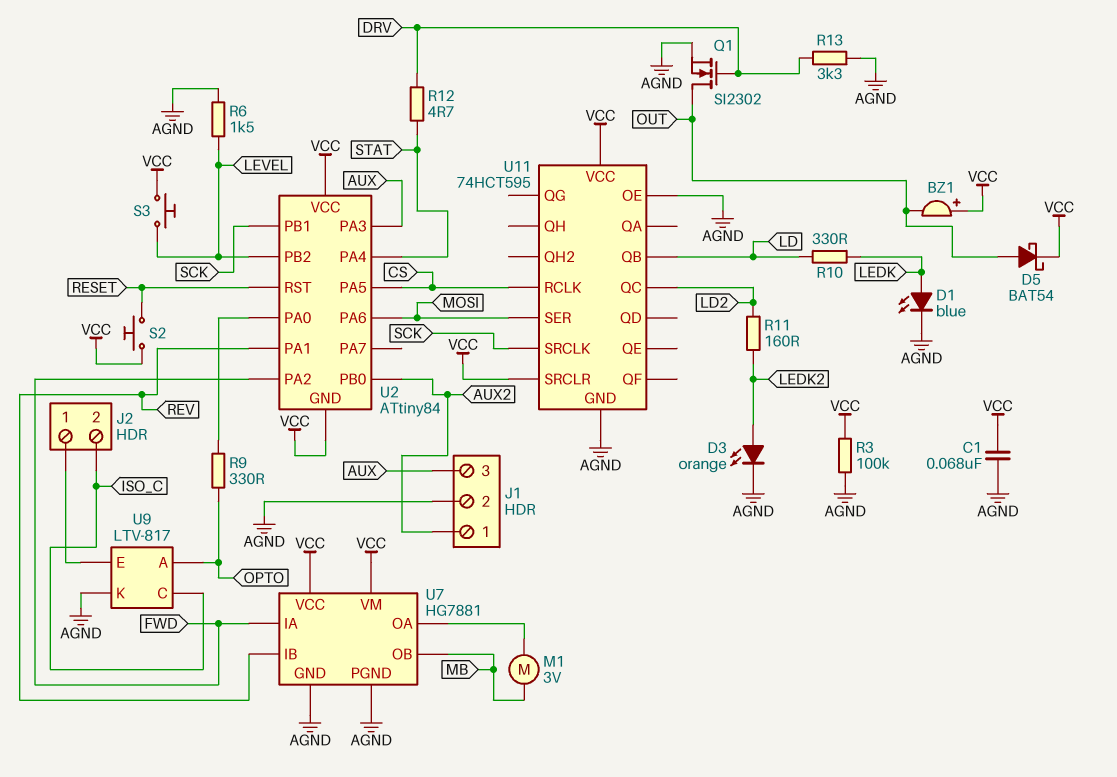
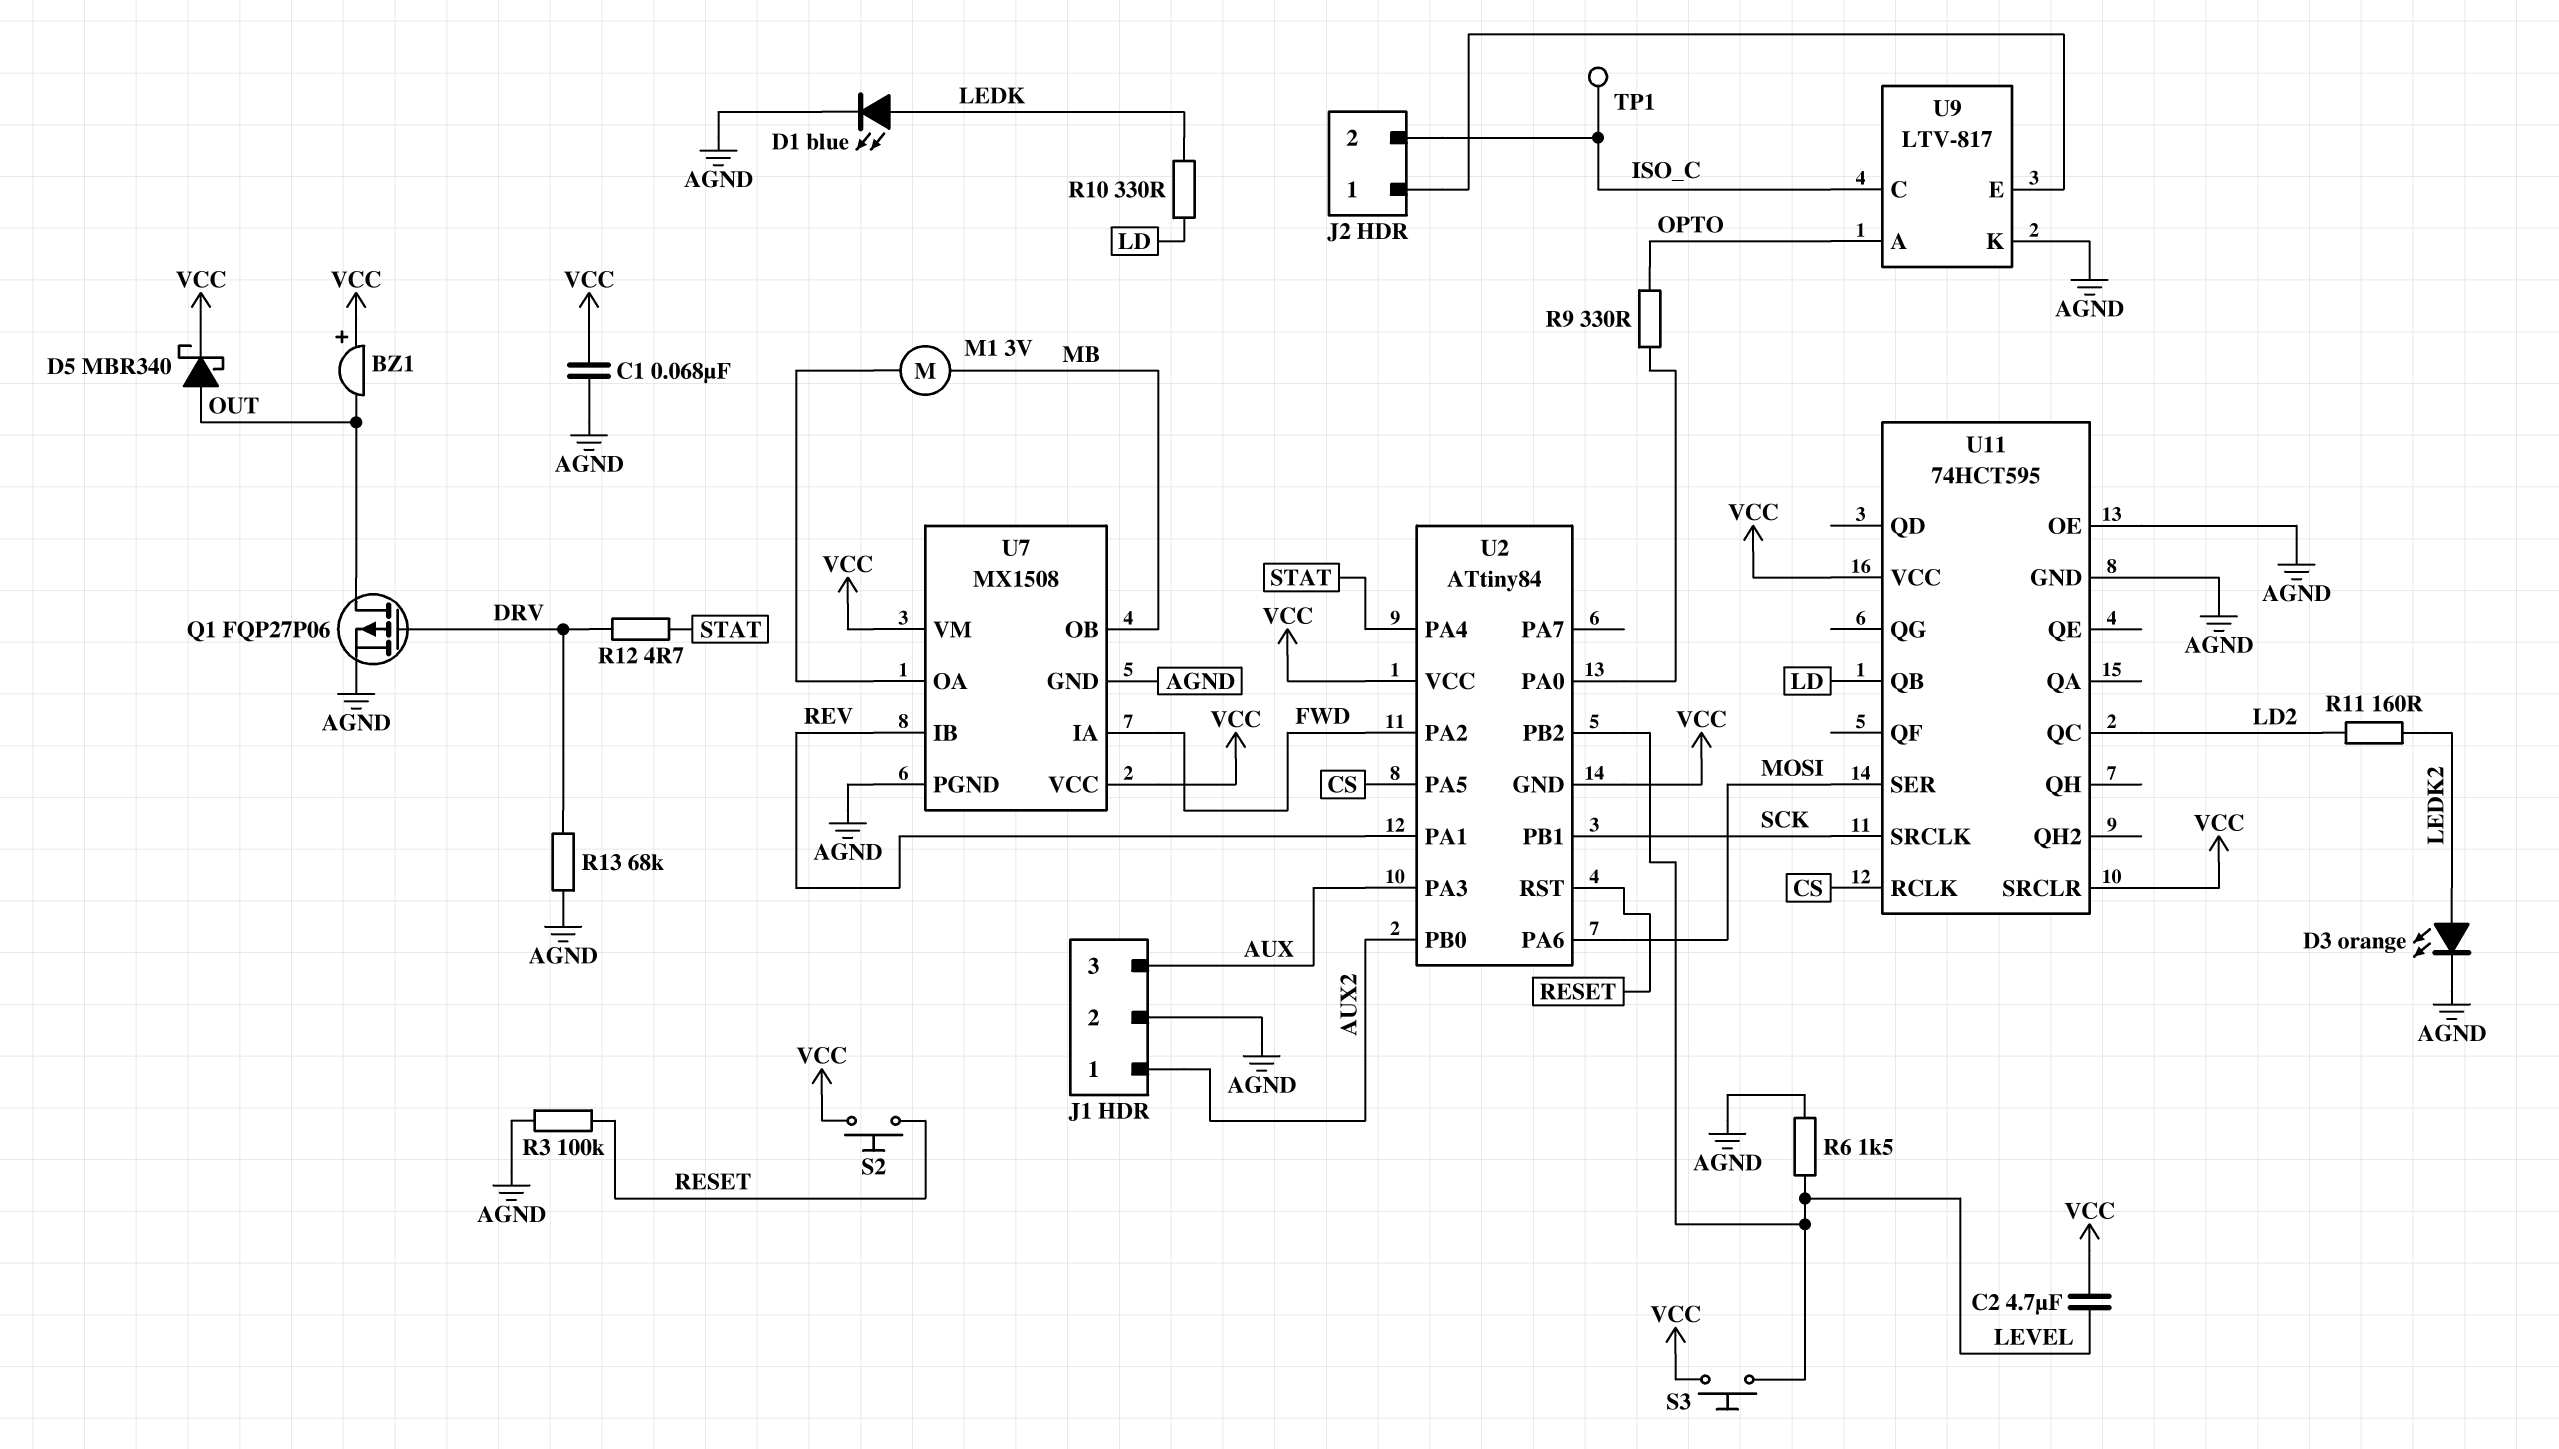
C2: none -> 4.7uF (LEVEL, VCC)
D5: schottky BAT54 (A OUT, K VCC) -> schottky MBR340 (A OUT, K VCC)
Q1: NMOS SI2302 (G DRV, D OUT, S AGND) -> PMOS FQP27P06 (G DRV, D OUT, S AGND)
R3: 100k (AGND, VCC) -> 100k (AGND, RESET)
R13: 3.3k (AGND, DRV) -> 68k (AGND, DRV)
TP1: none -> test point (ISO_C)
U7: HG7881 -> MX1508

